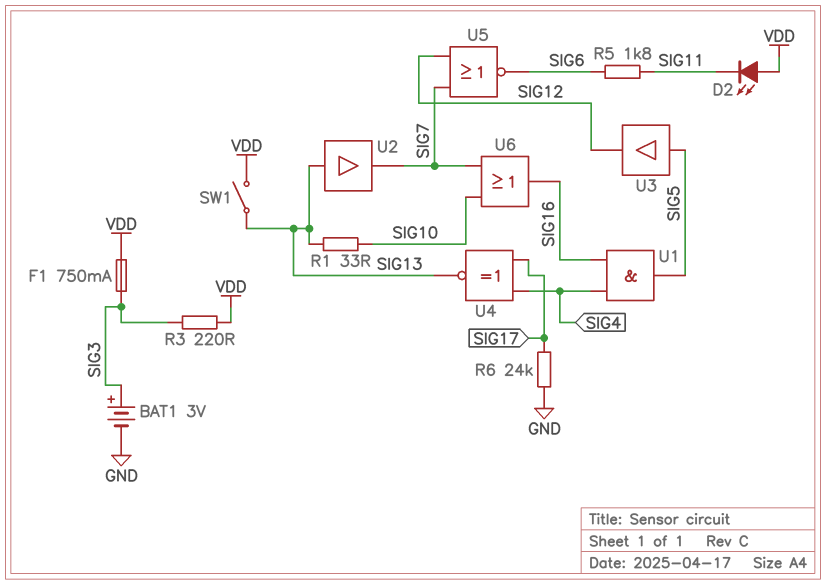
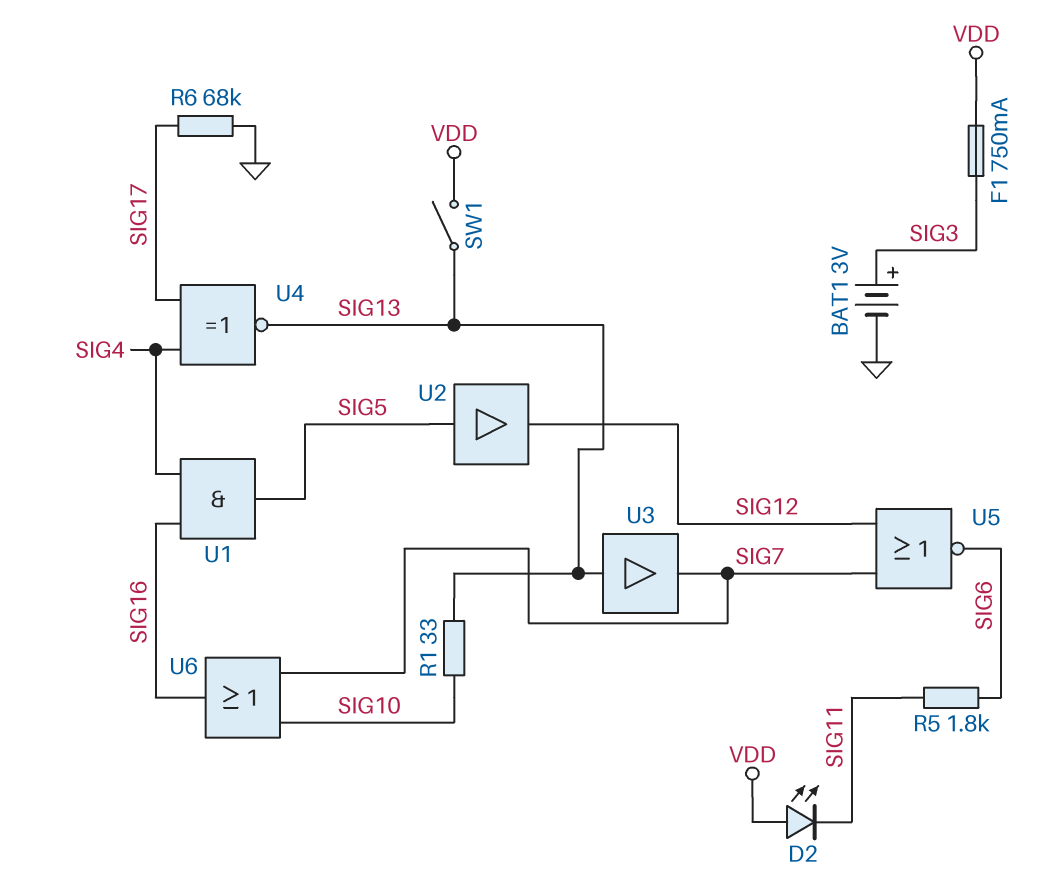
R3: 220 (SIG3, VDD) -> none
R6: 24k (GND, SIG17) -> 68k (GND, SIG17)
U2: buffer (in SIG13, out SIG7) -> buffer (in SIG5, out SIG12)
U3: buffer (in SIG5, out SIG12) -> buffer (in SIG13, out SIG7)

